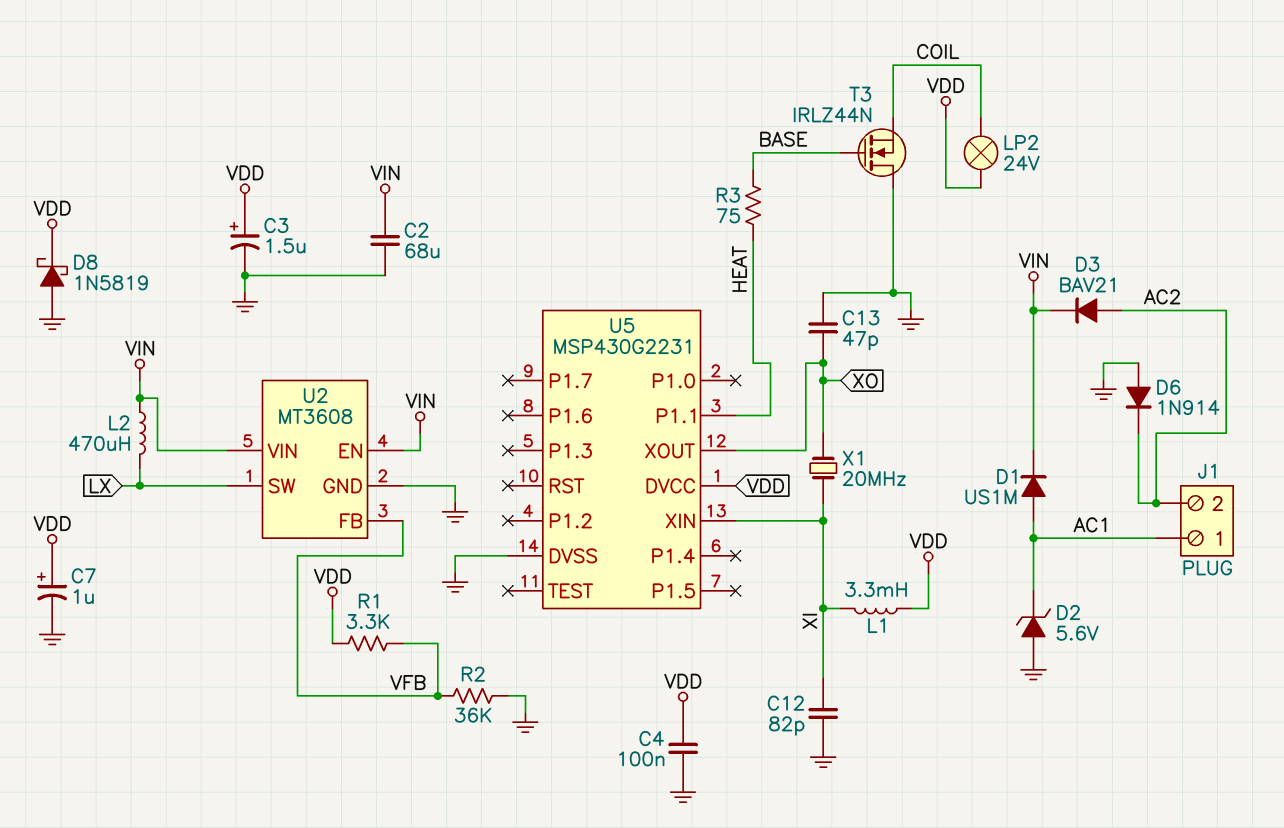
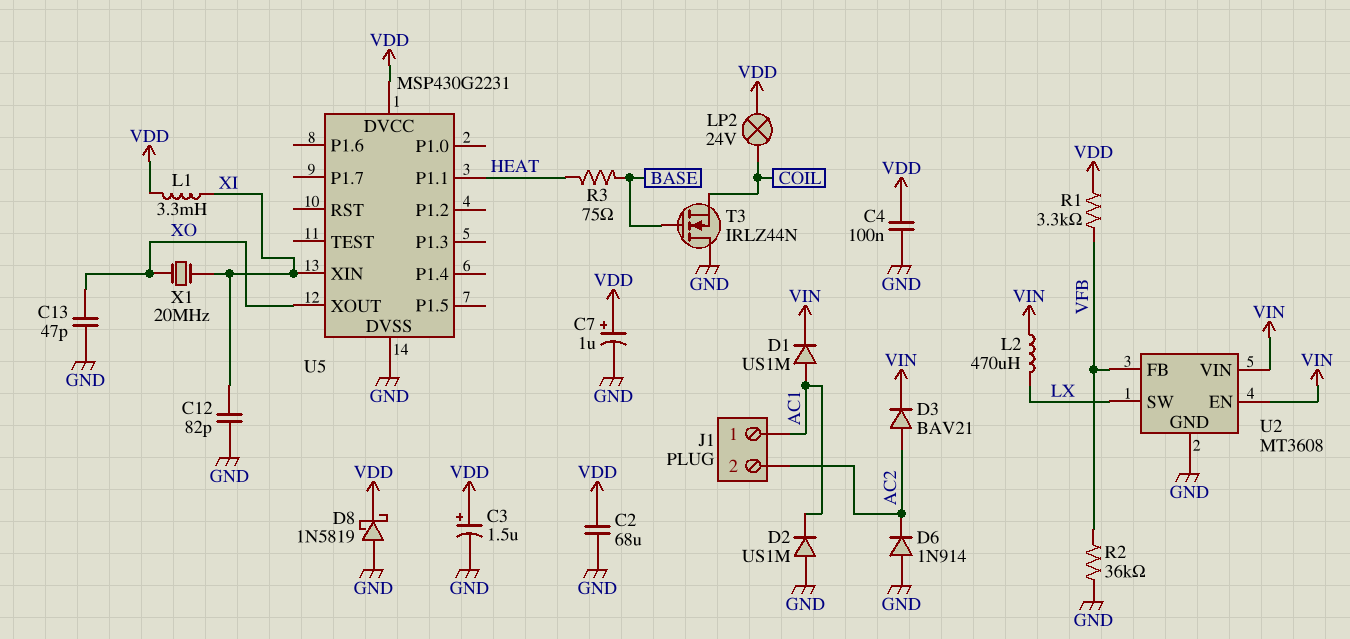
C2: 68uF (GND, VIN) -> 68uF (GND, VDD)
D2: zener 5.6V (A GND, K AC1) -> diode US1M (A GND, K AC1)

